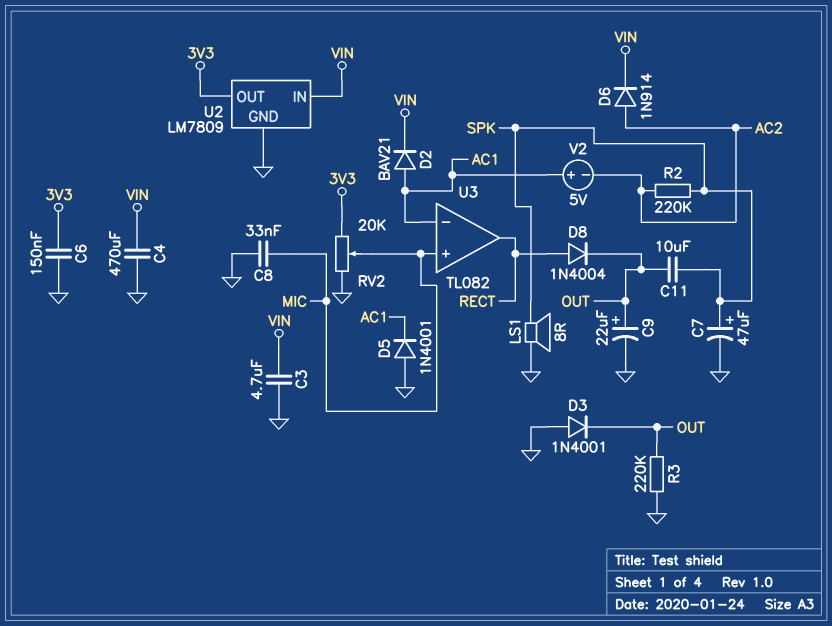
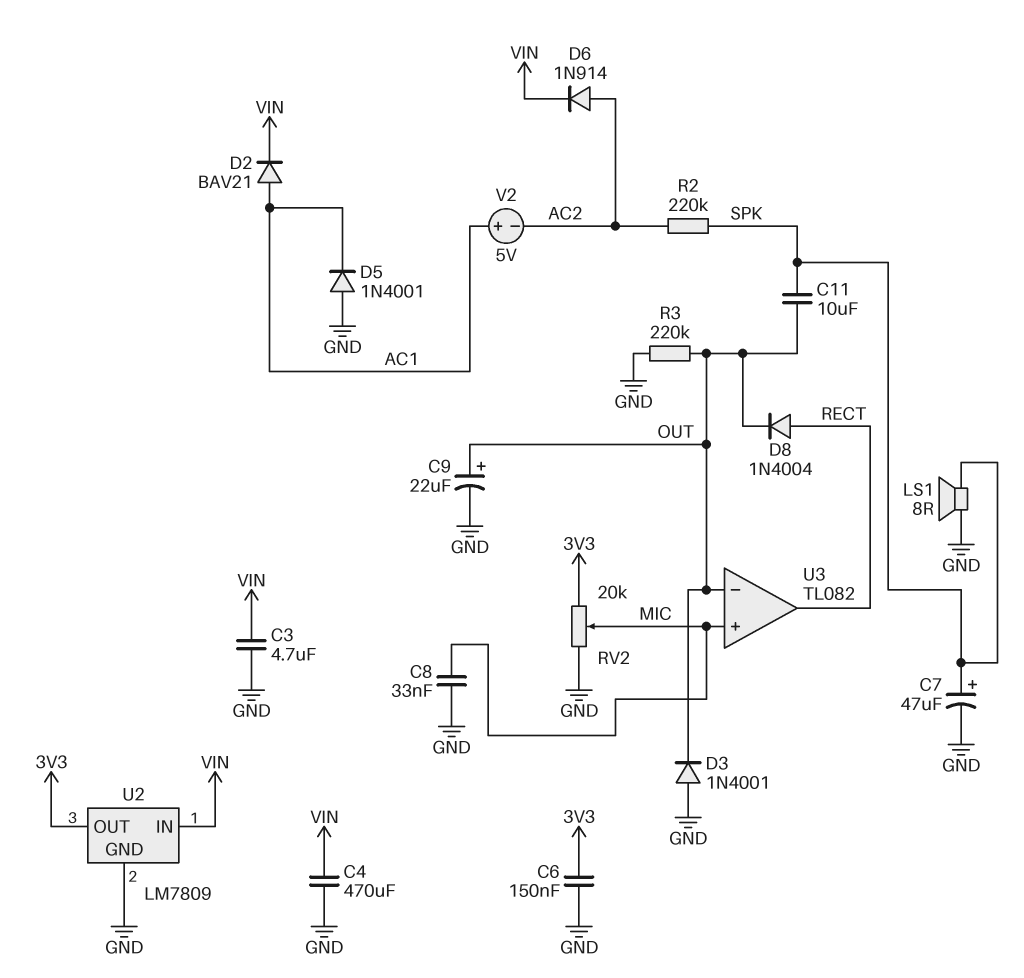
U3 pin in-: AC1 -> OUT

